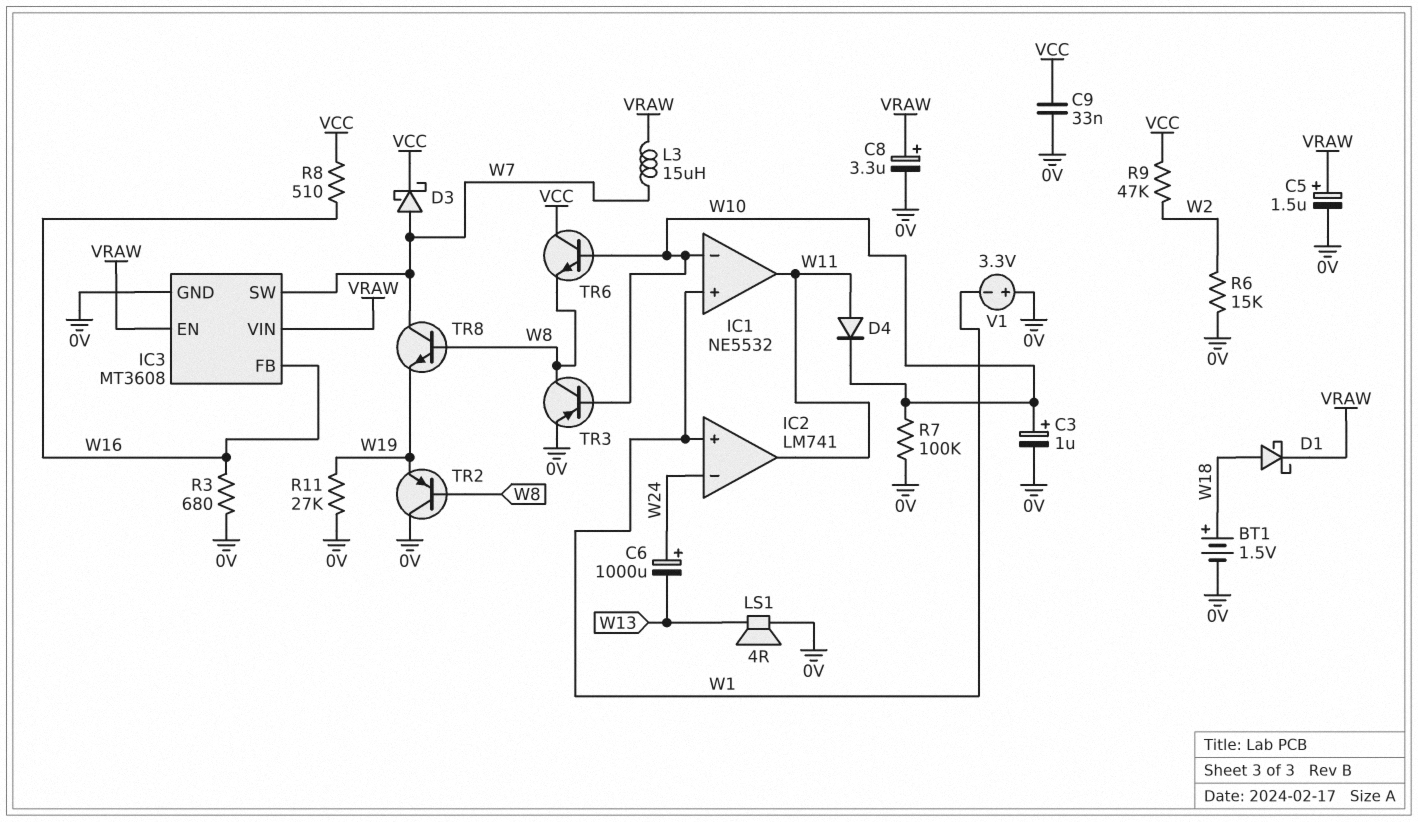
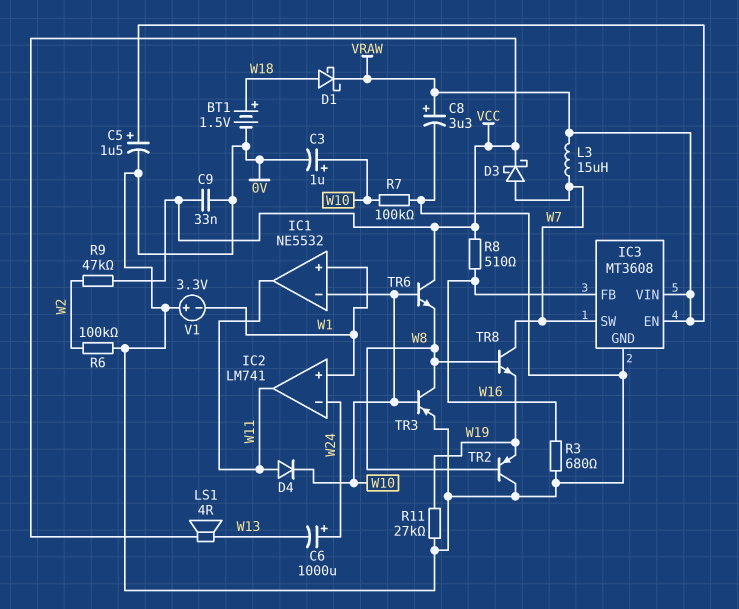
LS1: speaker 4R (0V, W13) -> speaker 4R (VCC, W13)
R6: 15k (0V, W2) -> 100k (0V, W2)

